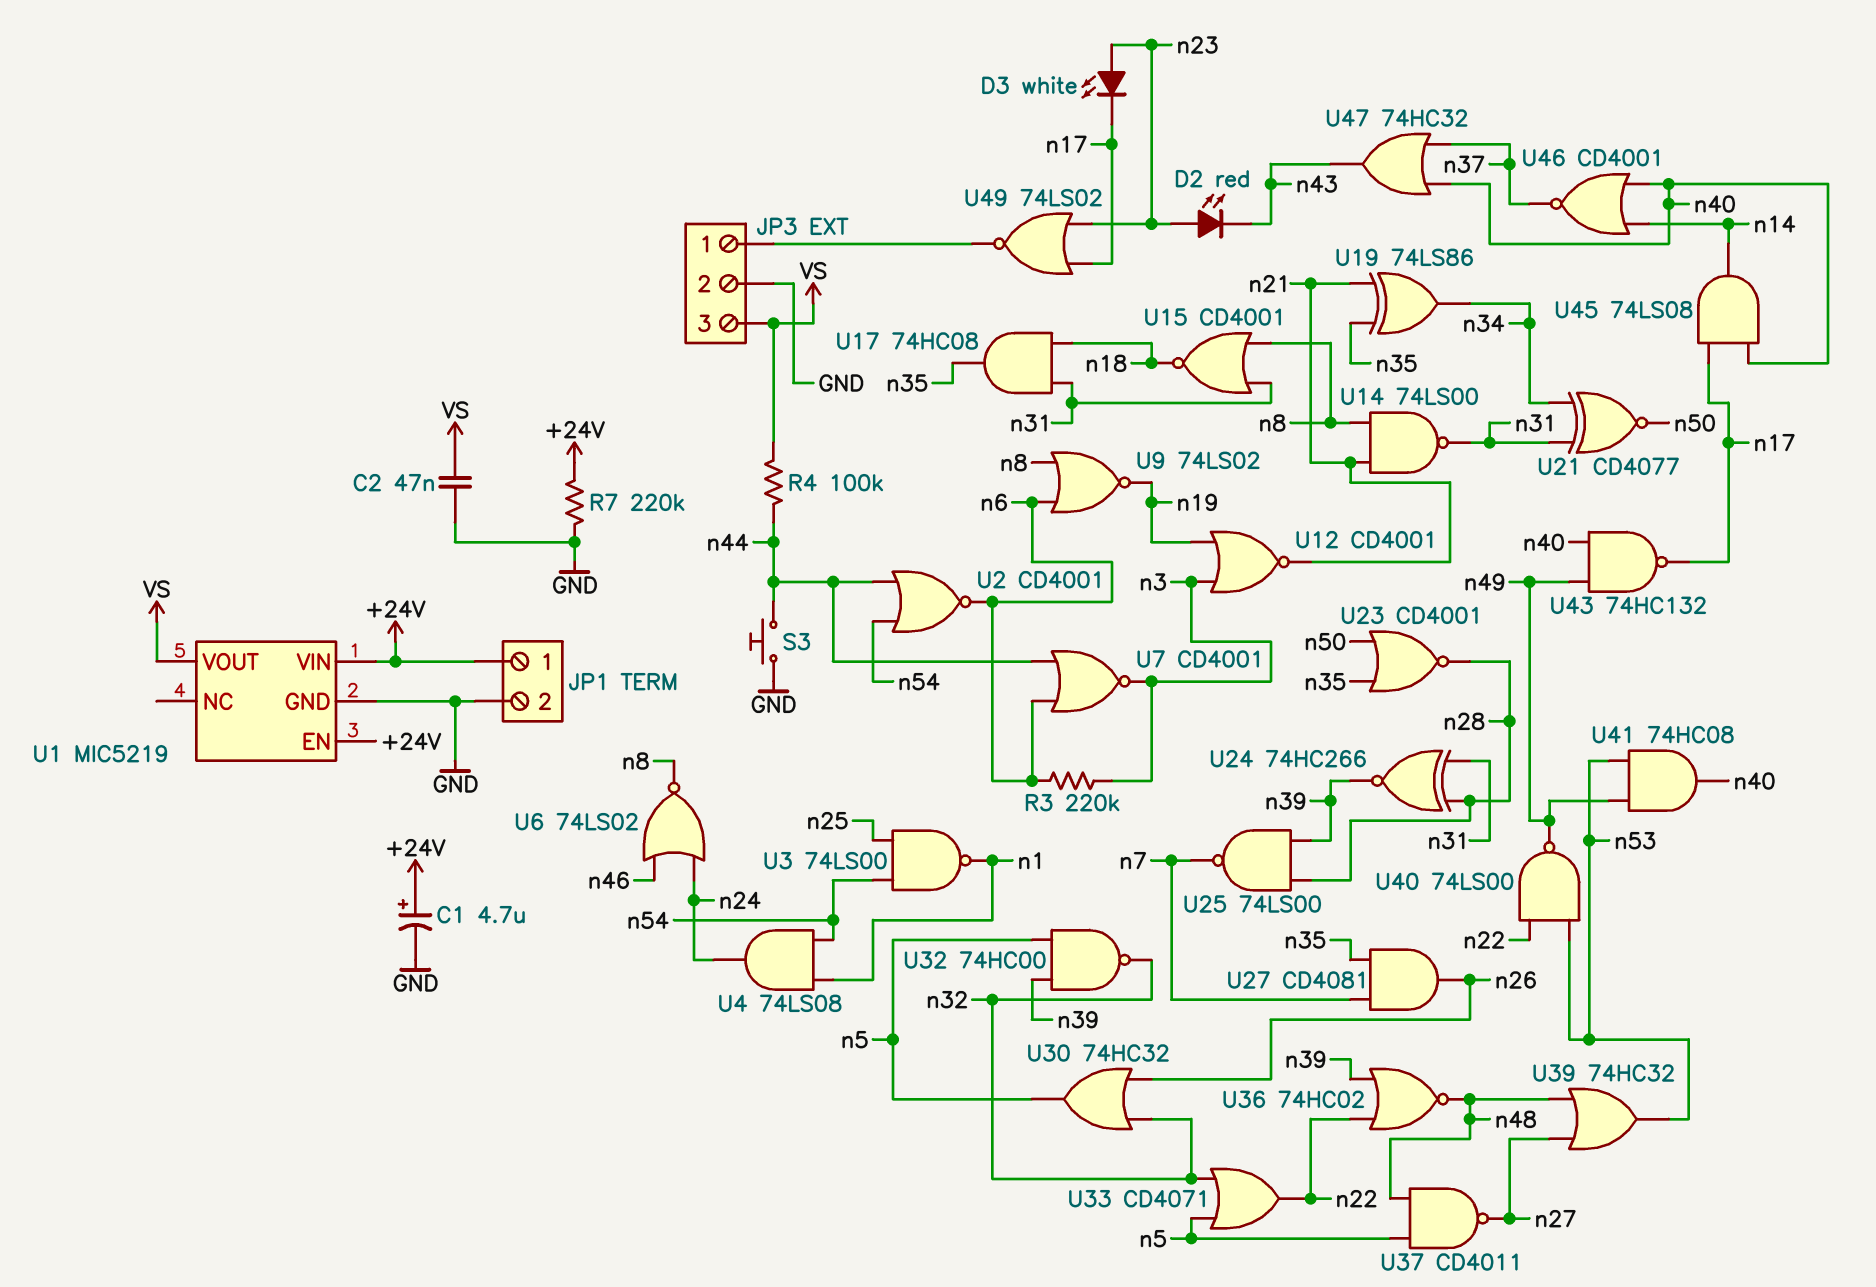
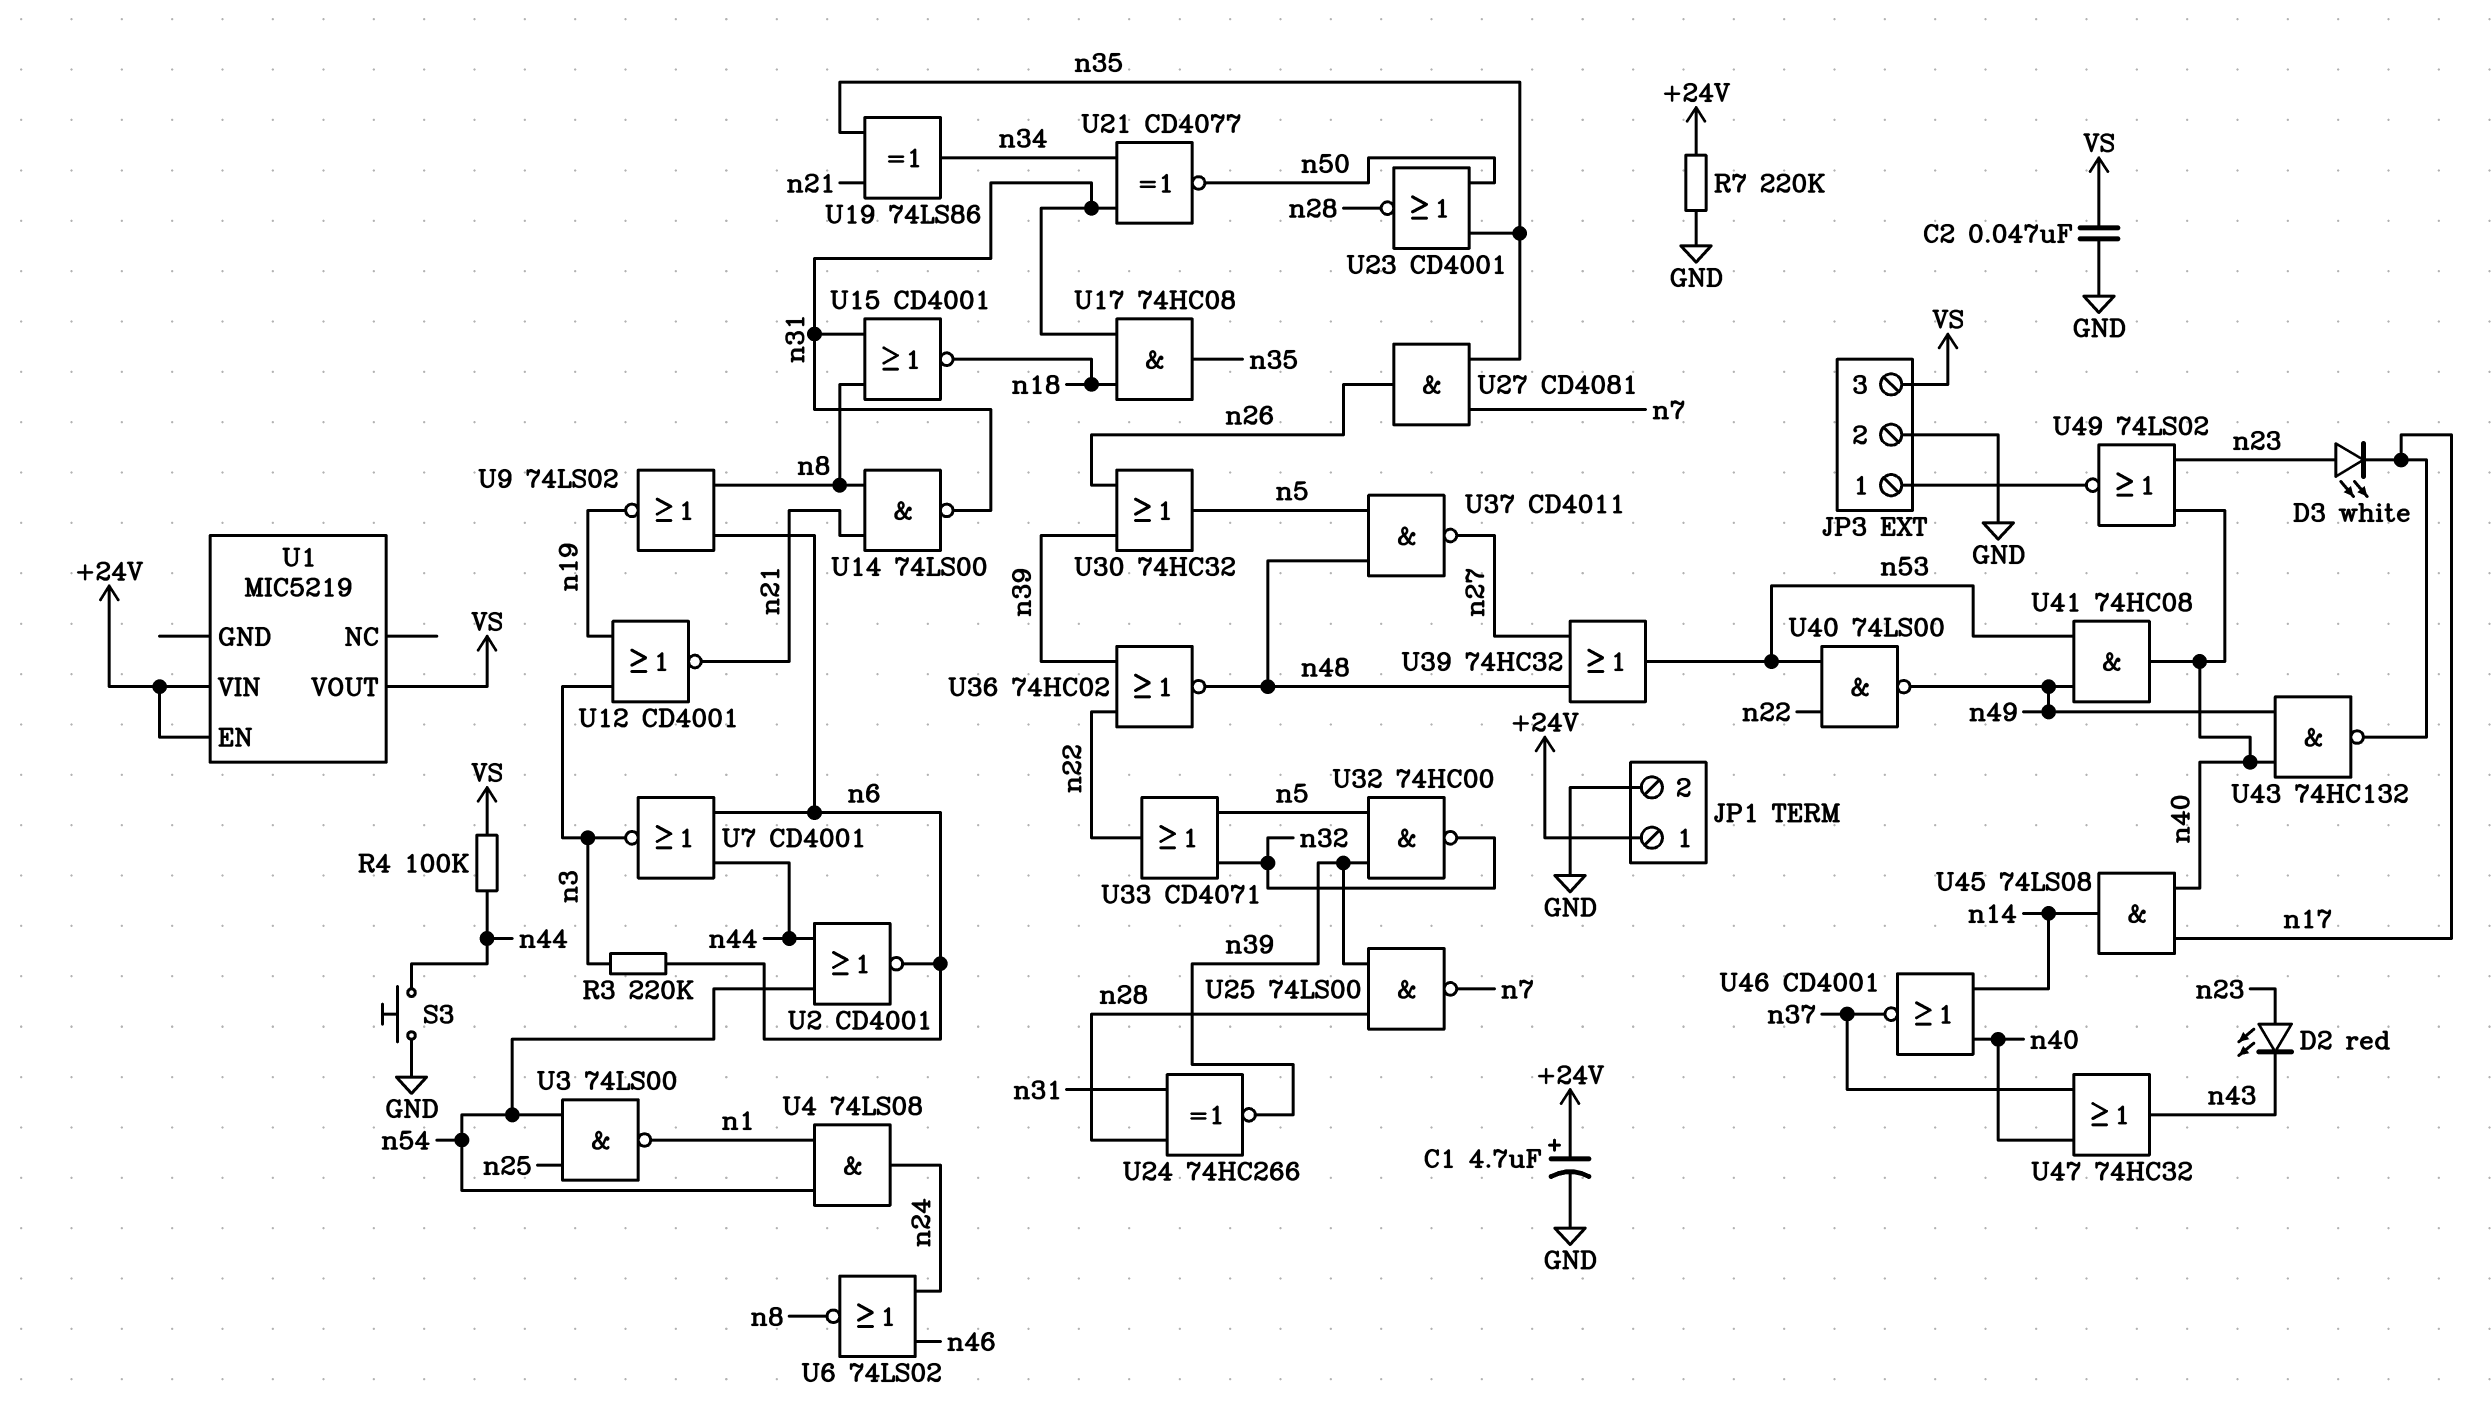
U1 pin GND: GND -> none
U30: OR 74HC32 (in n26, in n32, out n5) -> OR 74HC32 (in n26, in n39, out n5)
U49: NOR 74LS02 (in n17, in n23, out JP3/1) -> NOR 74LS02 (in n23, in n40, out JP3/1)

